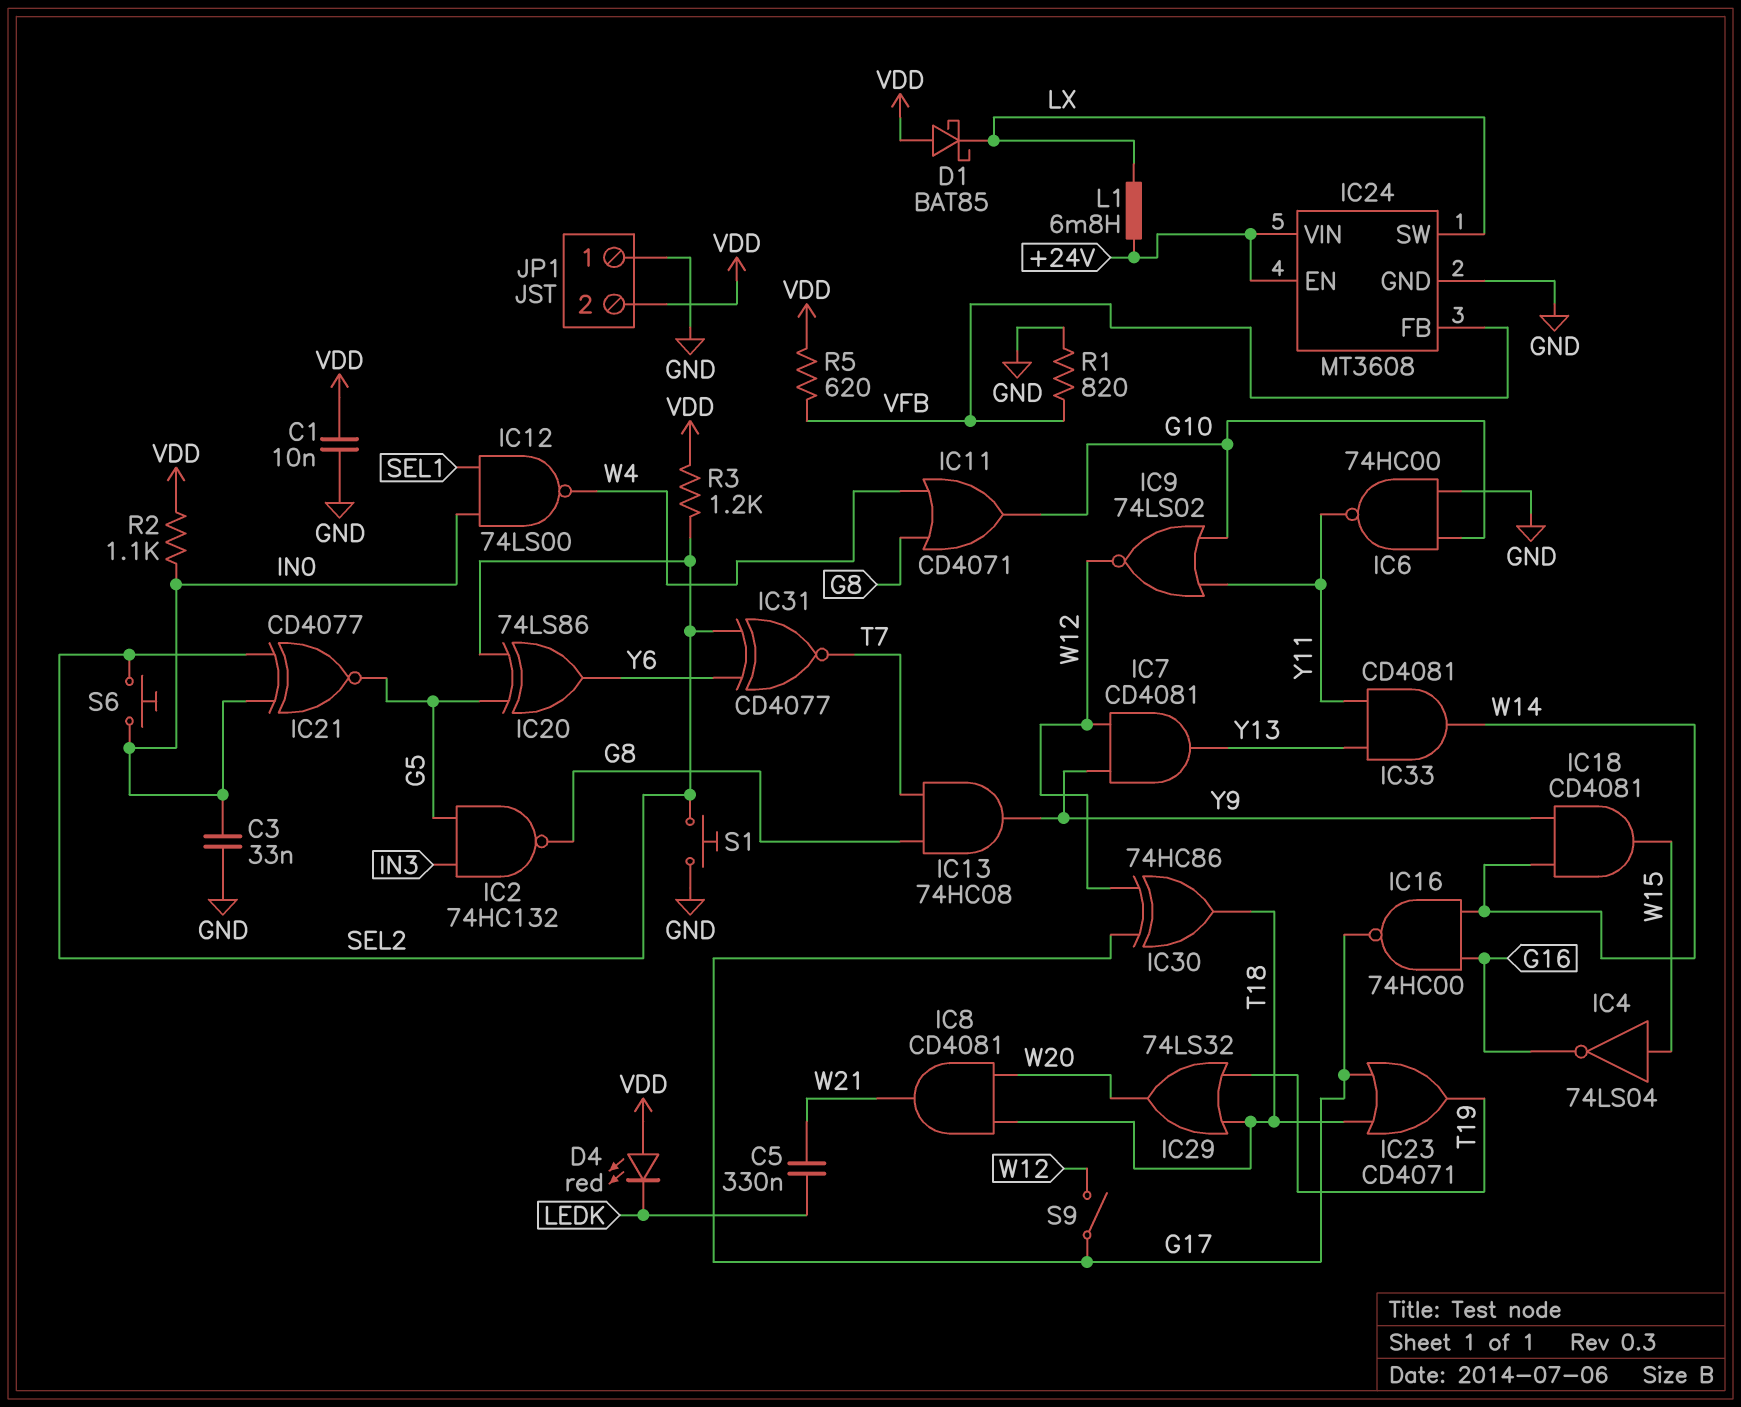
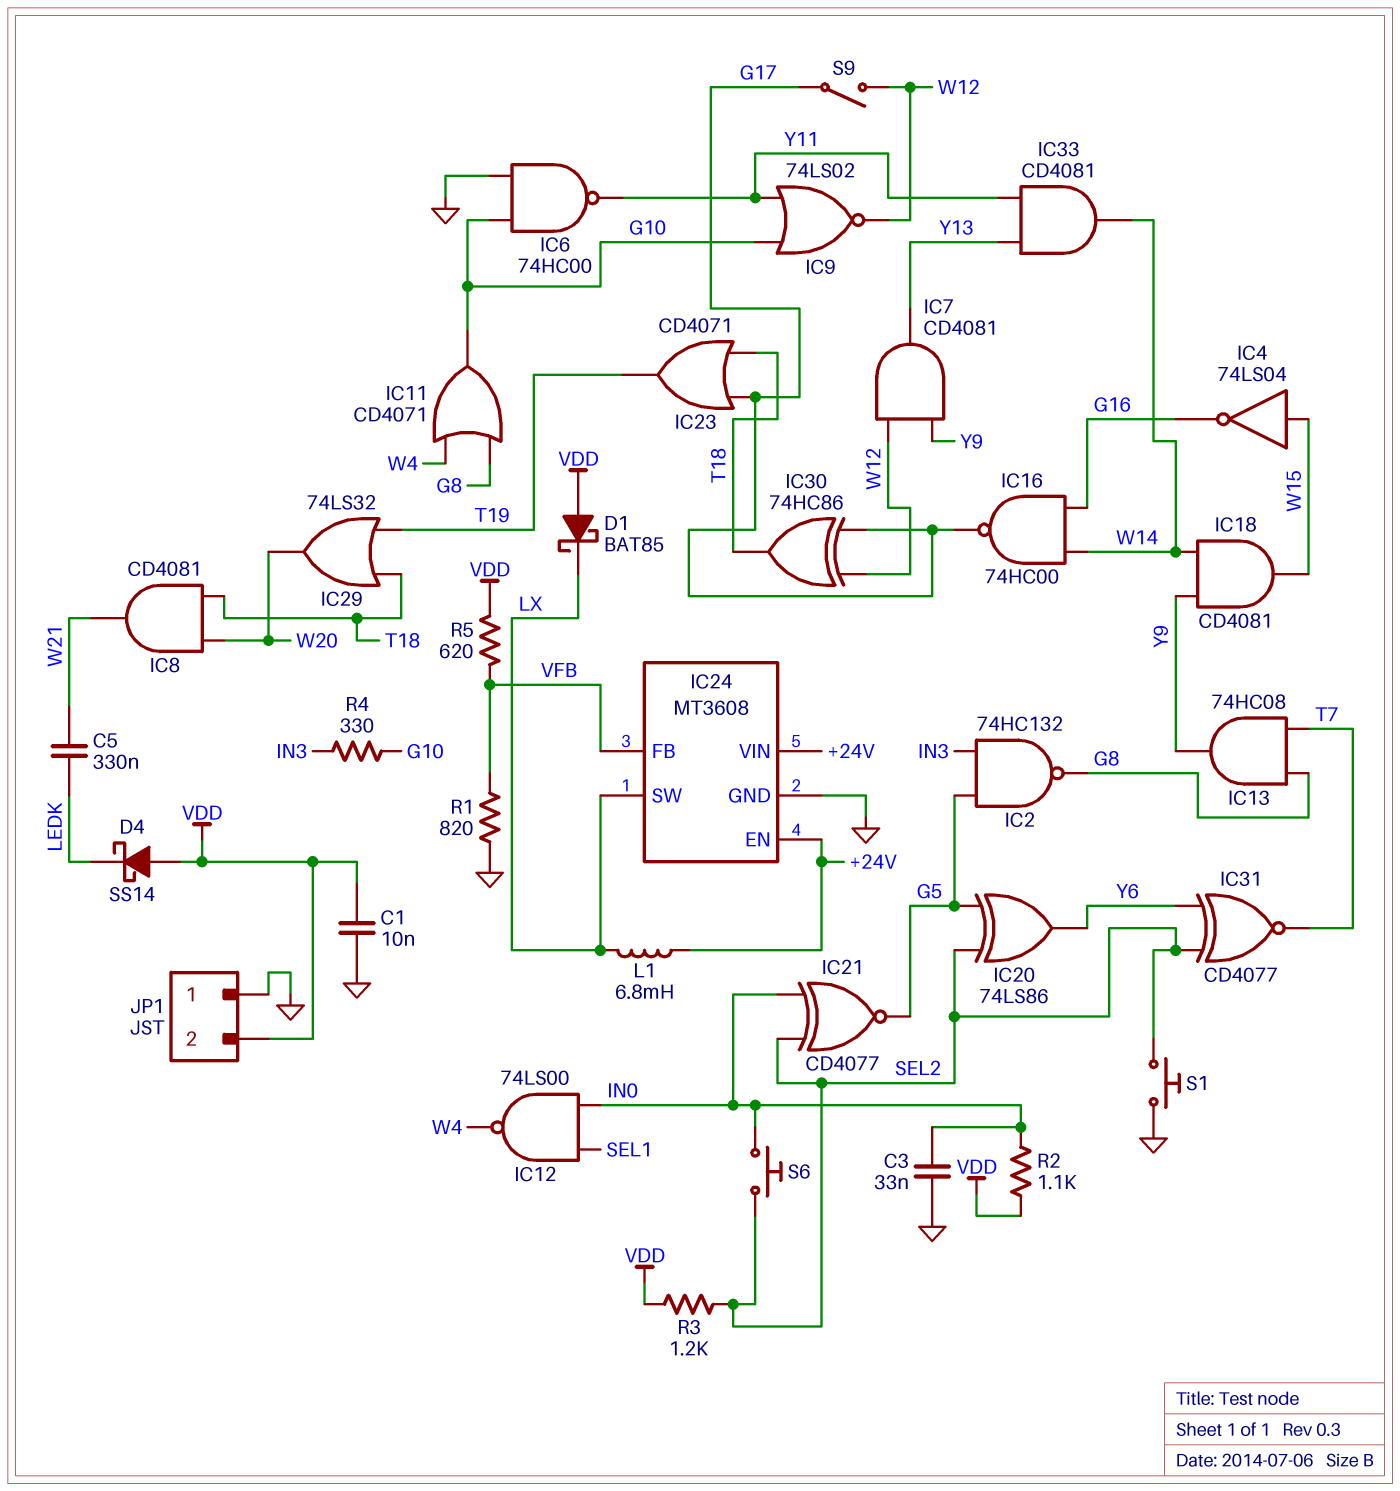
D4: LED red (A VDD, K LEDK) -> schottky SS14 (A VDD, K LEDK)
R4: none -> 330 (G10, IN3)

